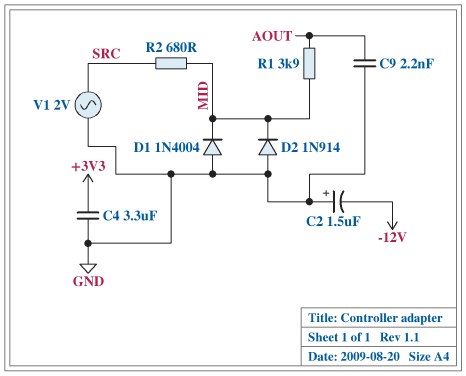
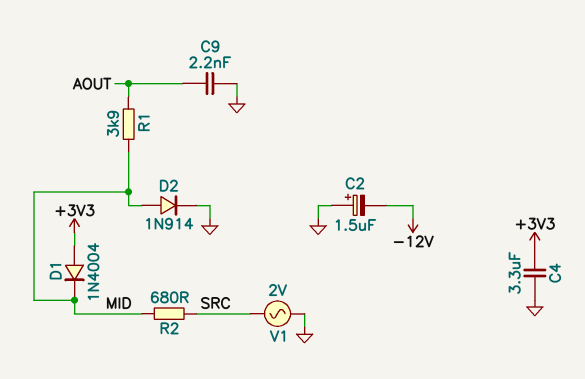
D1: diode 1N4004 (A GND, K MID) -> diode 1N4004 (A +3V3, K MID)
D2: diode 1N914 (A GND, K MID) -> diode 1N914 (A MID, K GND)

